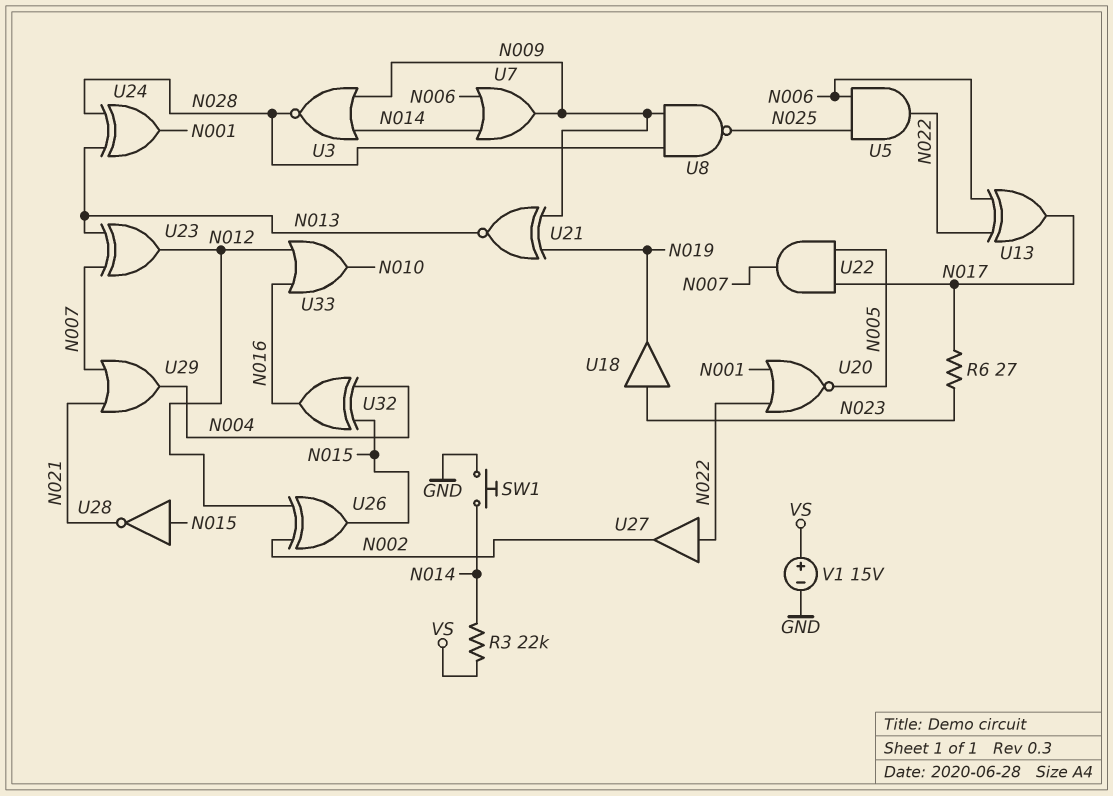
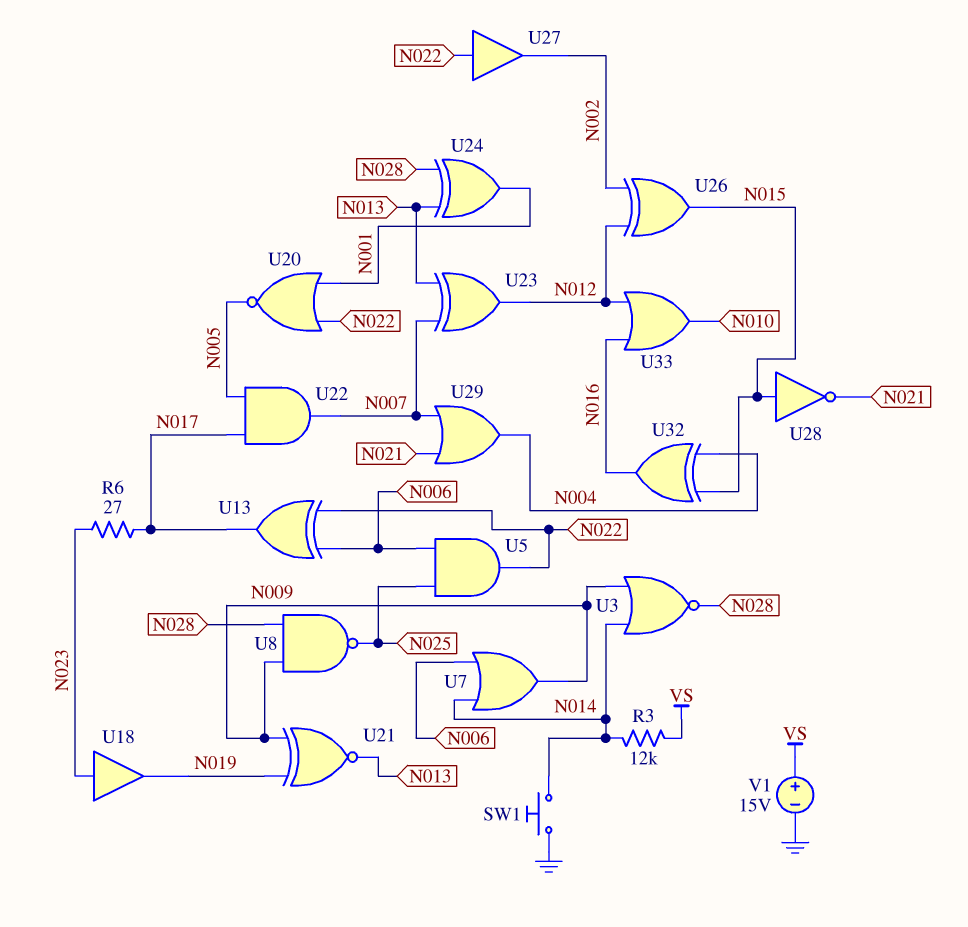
R3: 22k (N014, VS) -> 12k (N014, VS)

